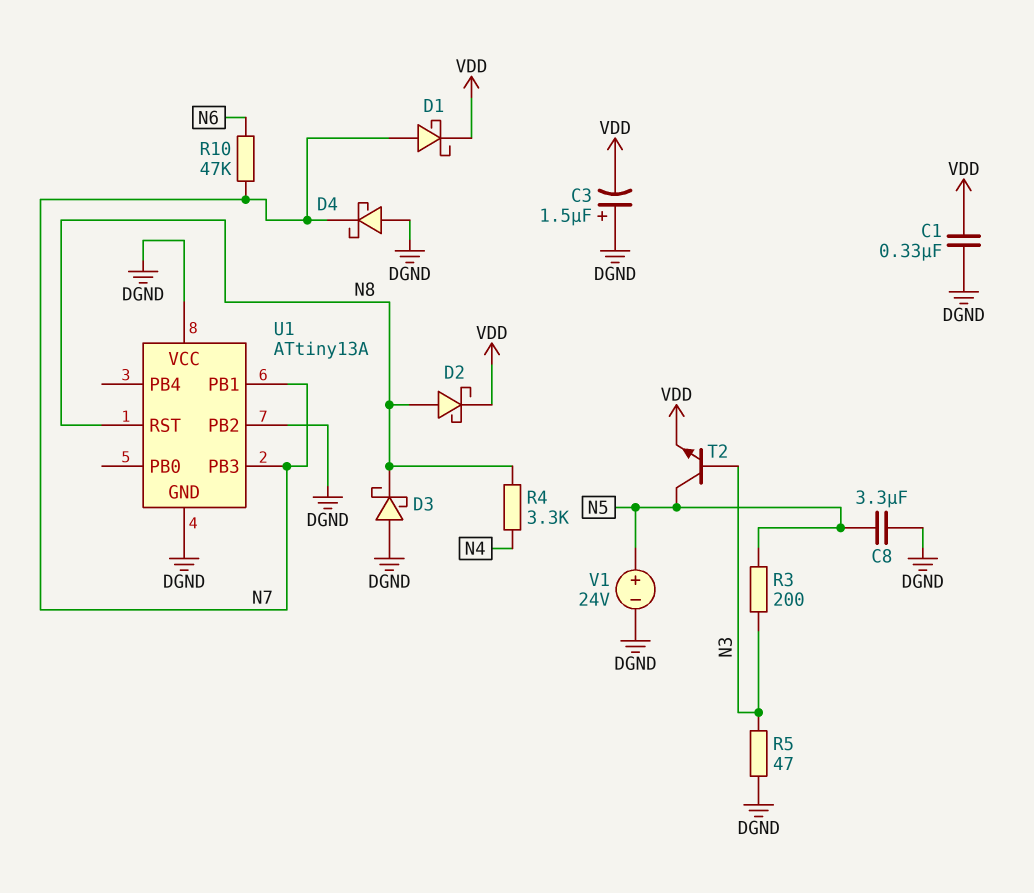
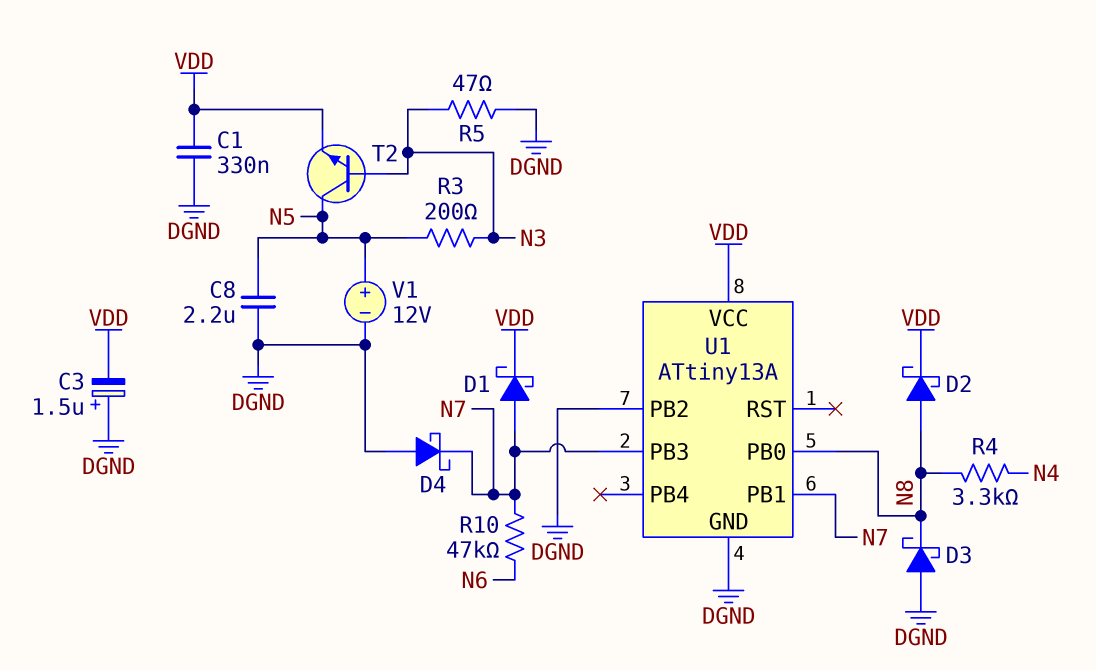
C8: 3.3uF (DGND, N5) -> 2.2uF (DGND, N5)
U1 pin PB0: none -> N8
U1 pin RST: N8 -> none
U1 pin VCC: DGND -> VDD
V1: 24V (plus N5, minus DGND) -> 12V (plus N5, minus DGND)

